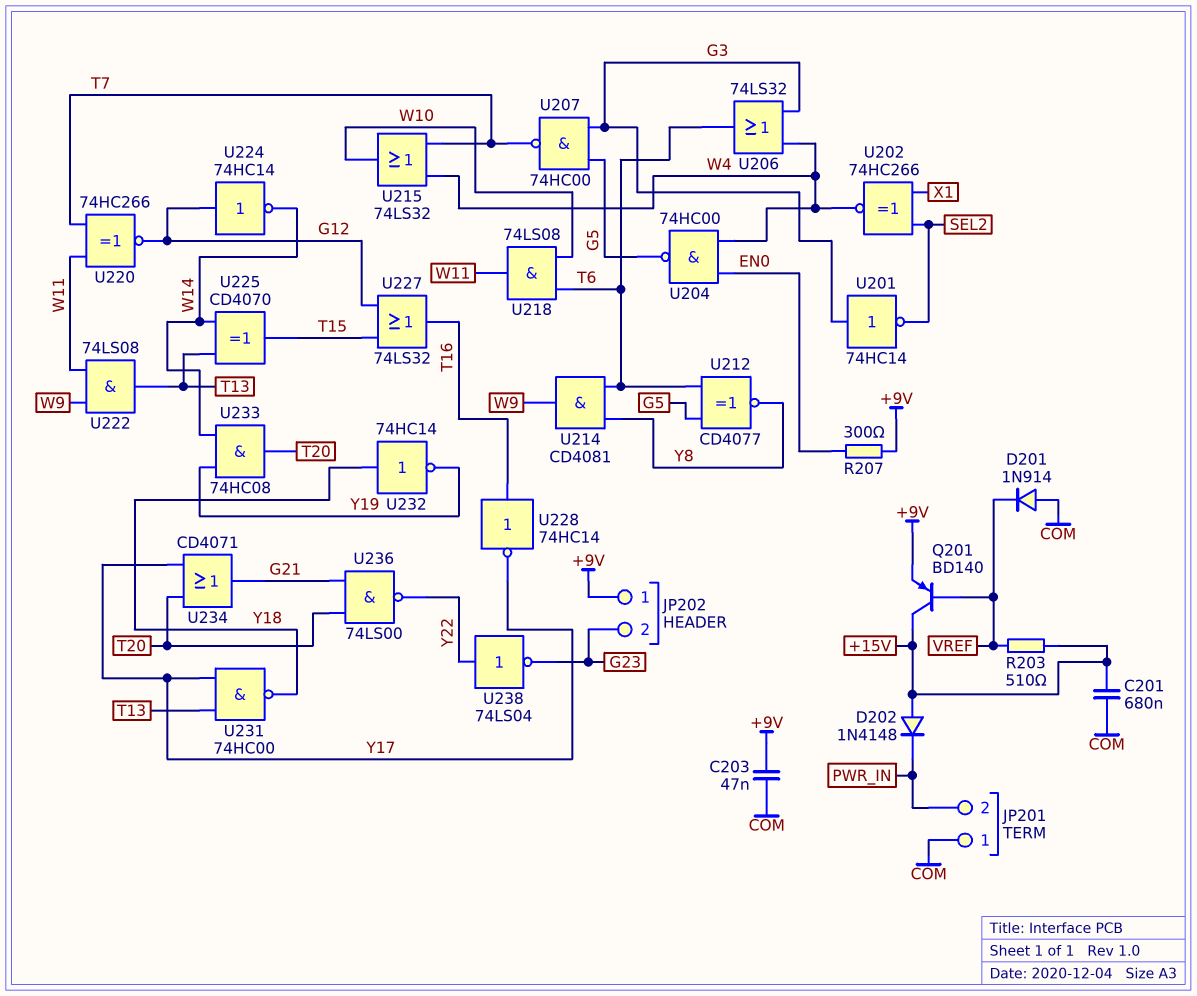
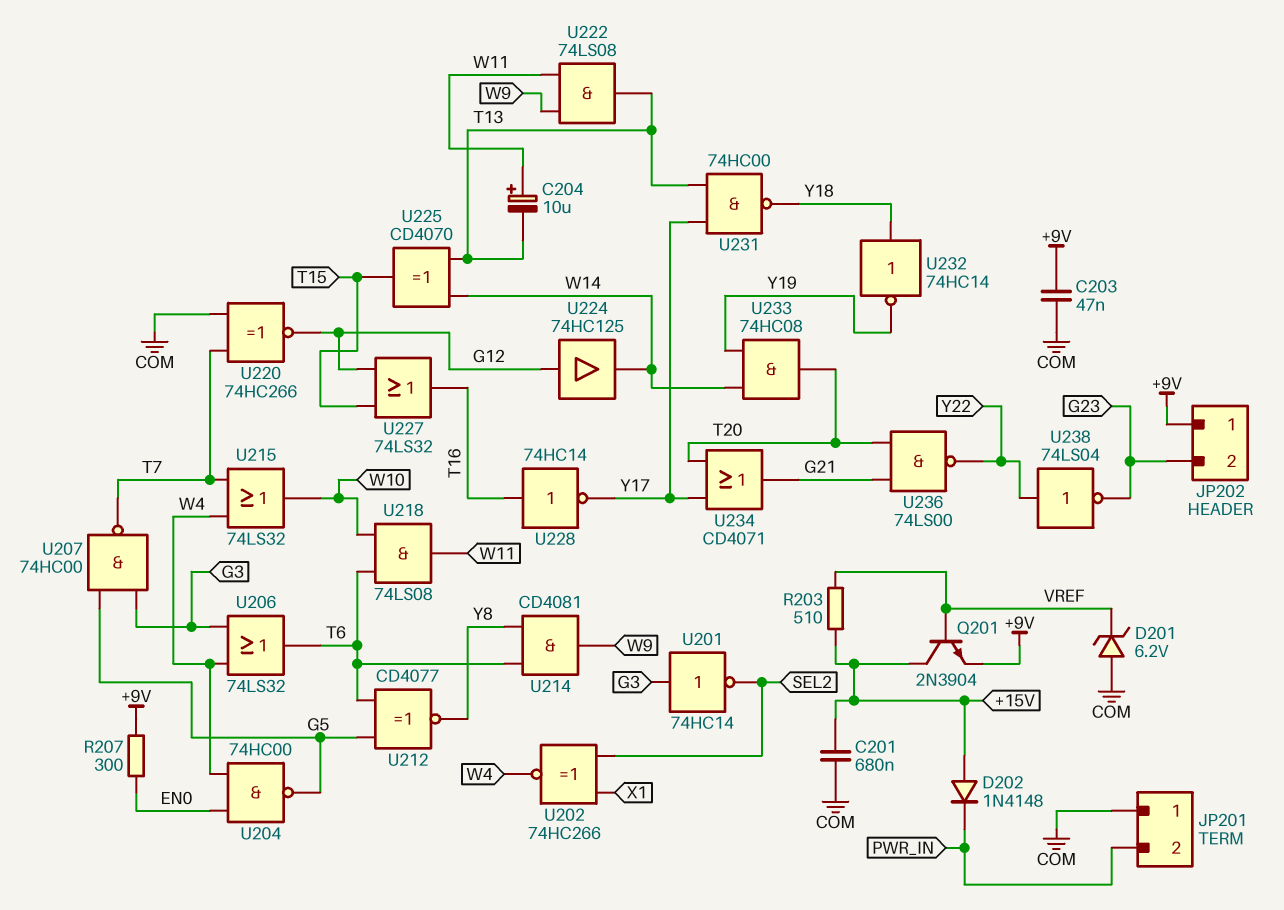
C204: none -> 10uF (plus W11, minus T13)
D201: diode 1N914 (A COM, K VREF) -> zener 6.2V (A COM, K VREF)
Q201: PNP BD140 (B VREF, C +15V, E +9V) -> NPN 2N3904 (B VREF, C +15V, E +9V)
U220: XNOR 74HC266 (in T7, in W11, out G12) -> XNOR 74HC266 (in COM, in T7, out G12)
U224: NOT 74HC14 (in G12, out W14) -> buffer 74HC125 (in G12, out W14)

